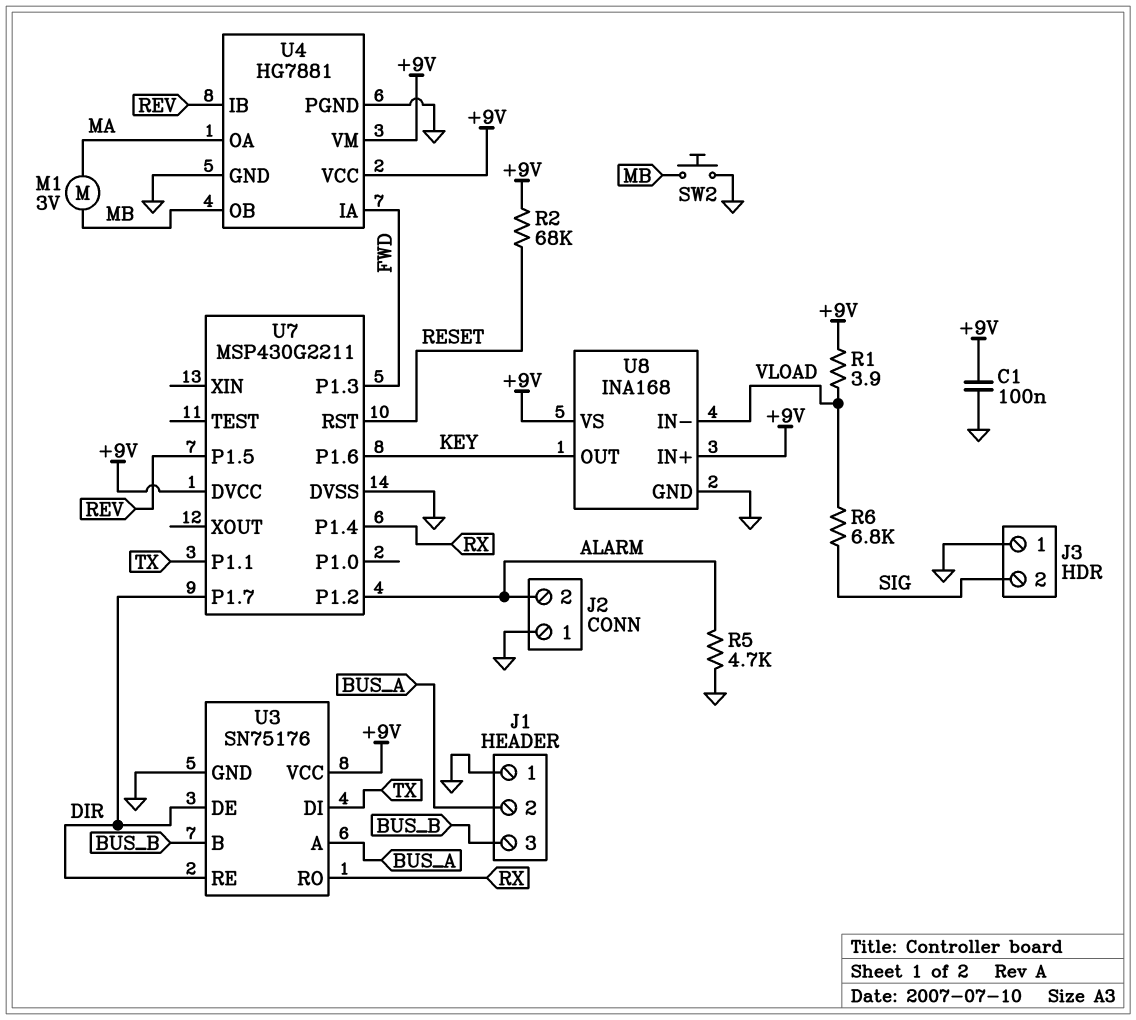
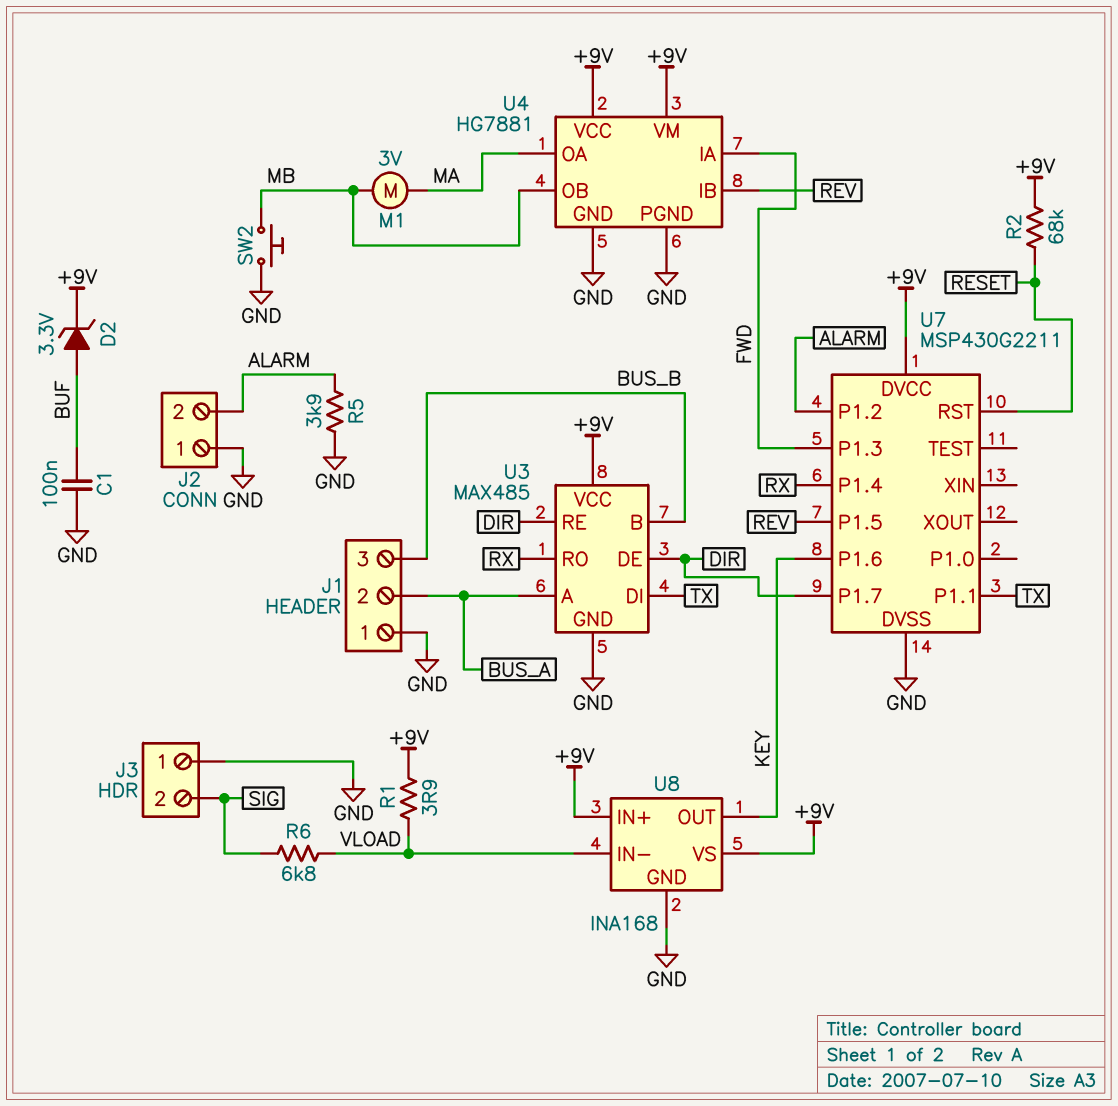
C1: 100nF (+9V, GND) -> 100nF (BUF, GND)
D2: none -> zener 3.3V (A BUF, K +9V)
R5: 4.7k (ALARM, GND) -> 3.9k (ALARM, GND)
U3: SN75176 -> MAX485

